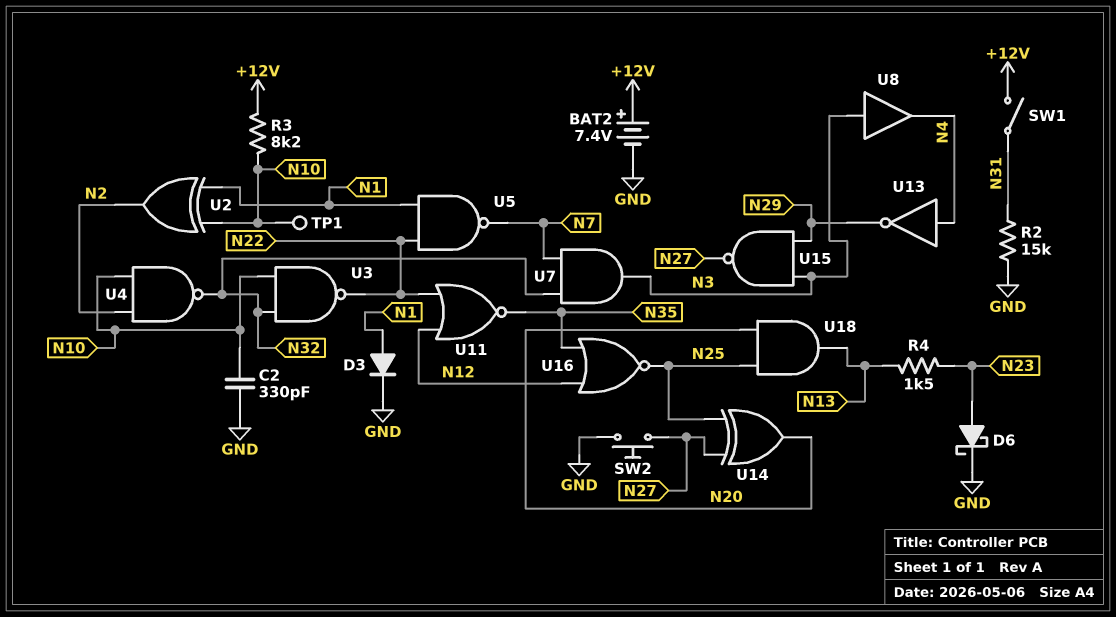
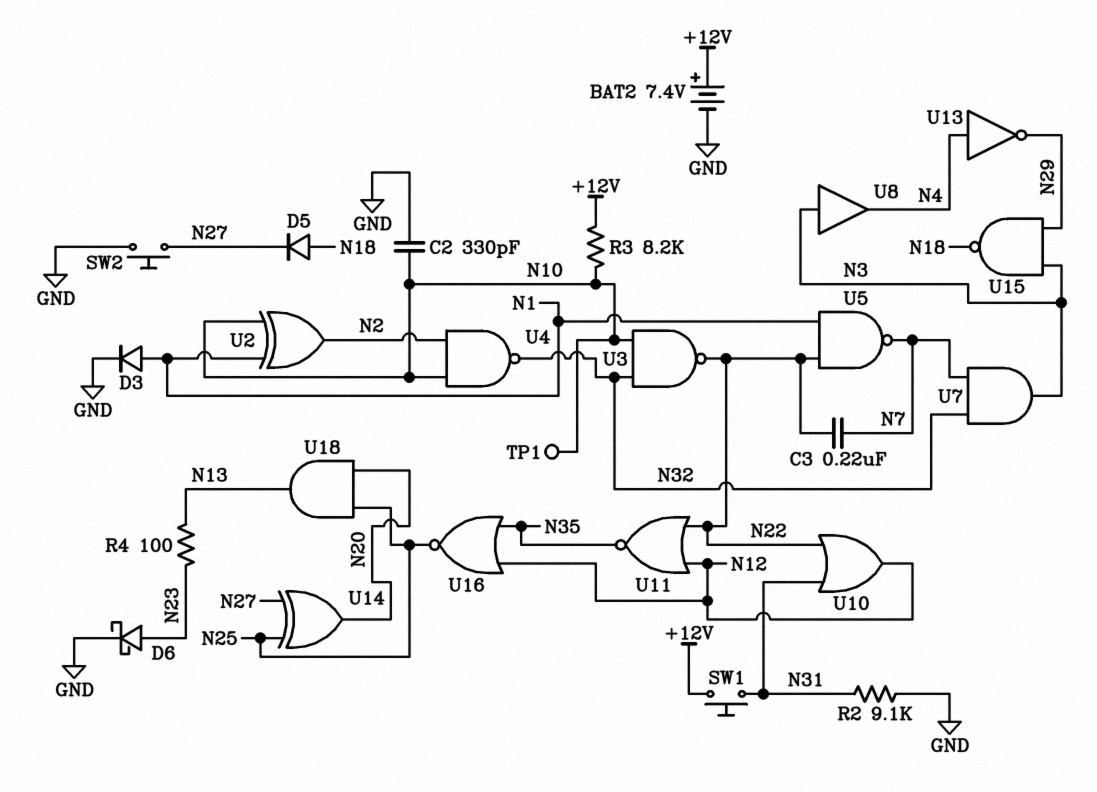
C3: none -> 220nF (N7, N22)
D5: none -> diode (A N18, K N27)
R2: 15k (GND, N31) -> 9.1k (GND, N31)
R4: 1.5k (N13, N23) -> 100 (N13, N23)
SW1: switch (+12V, N31) -> button (+12V, N31)
U10: none -> OR (in N22, in N31, out N12)
U15: NAND (in N3, in N29, out N27) -> NAND (in N3, in N29, out N18)

